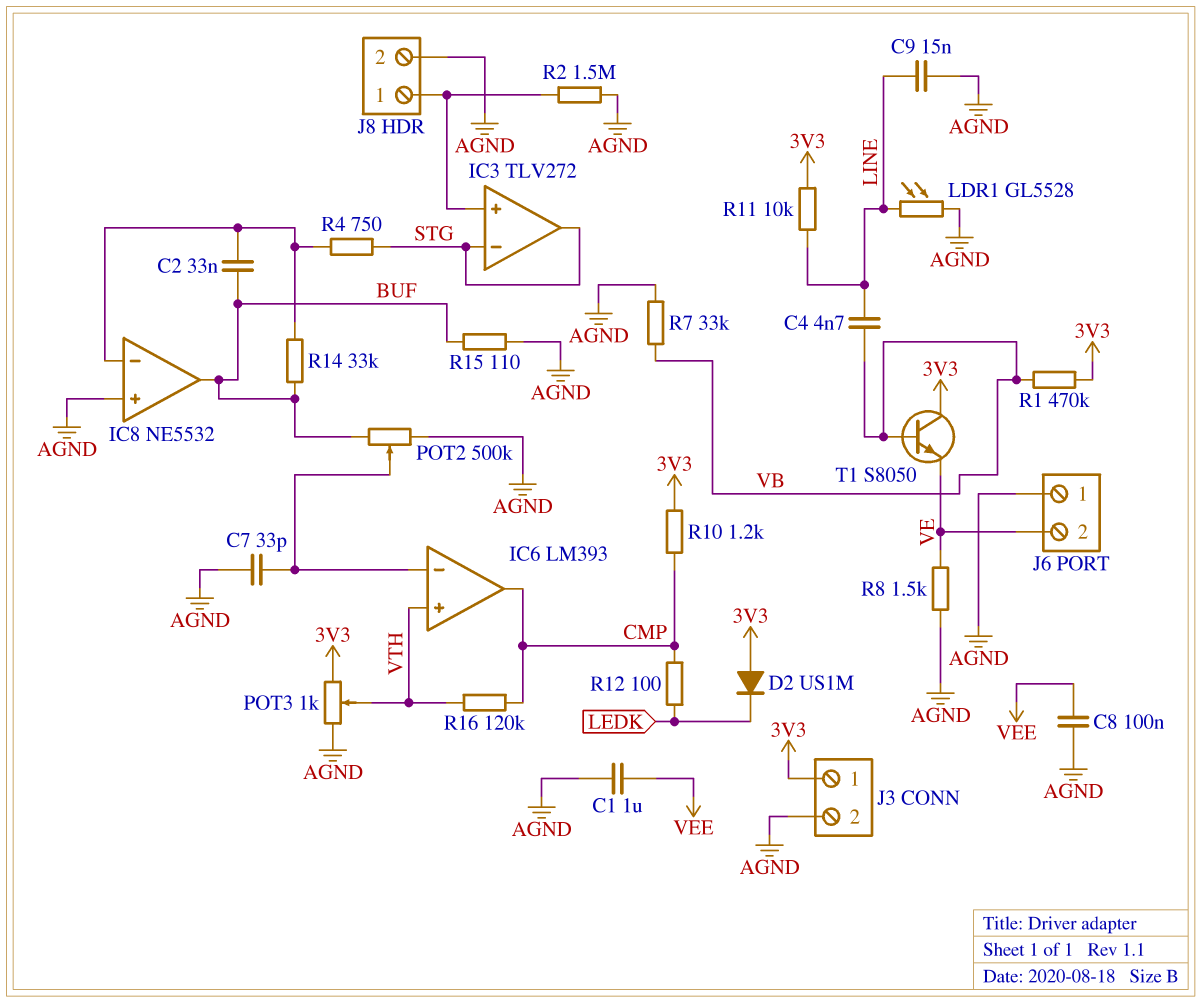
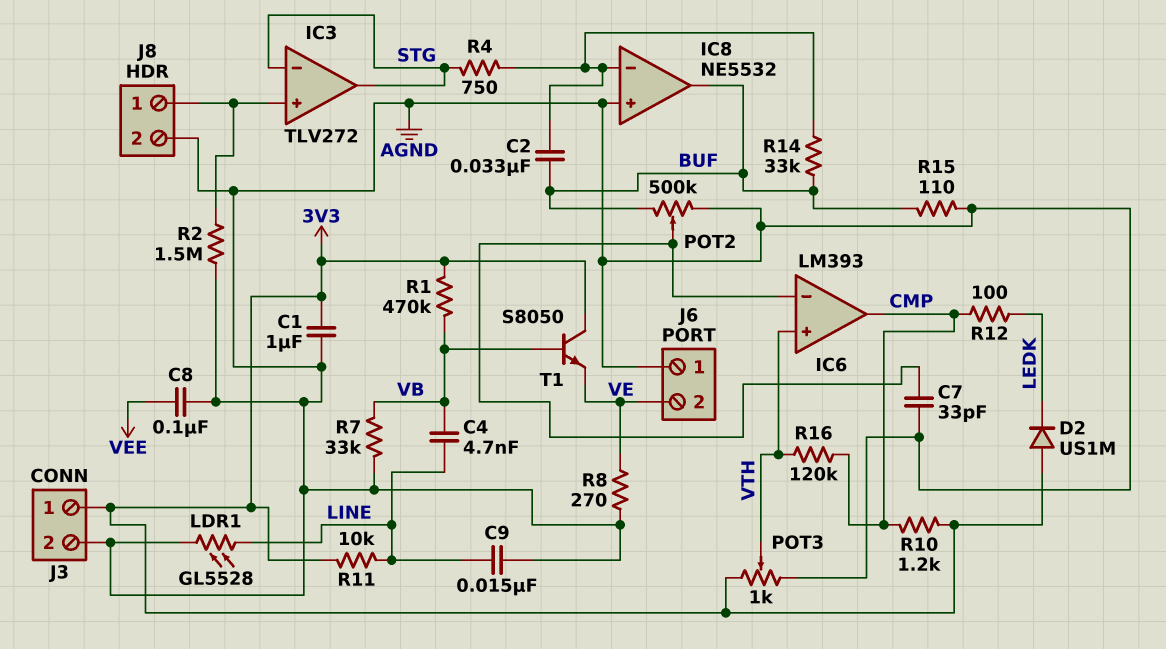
C1: 1uF (AGND, VEE) -> 1uF (3V3, AGND)
R8: 1.5k (AGND, VE) -> 270 (AGND, VE)

